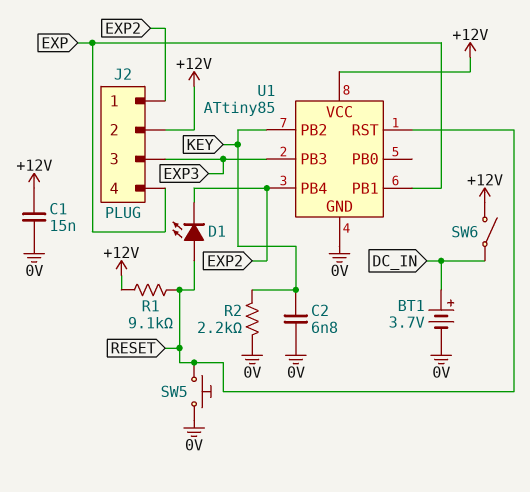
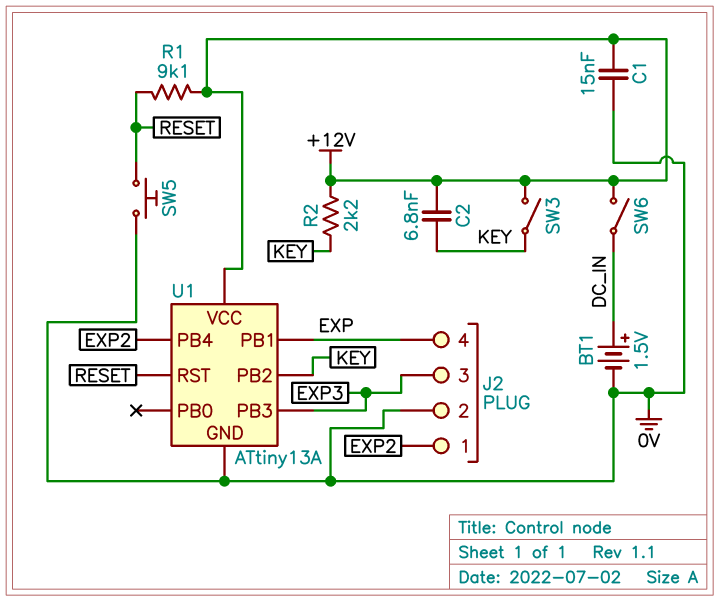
BT1: 3.7V (plus DC_IN, minus 0V) -> 1.5V (plus DC_IN, minus 0V)
C2: 6.8nF (0V, KEY) -> 6.8nF (+12V, KEY)
D1: LED (A RESET, K EXP2) -> none
J2 pin 2: +12V -> 0V
R2: 2.2k (0V, KEY) -> 2.2k (+12V, KEY)
SW3: none -> switch (+12V, KEY)
U1: ATtiny85 -> ATtiny13A

